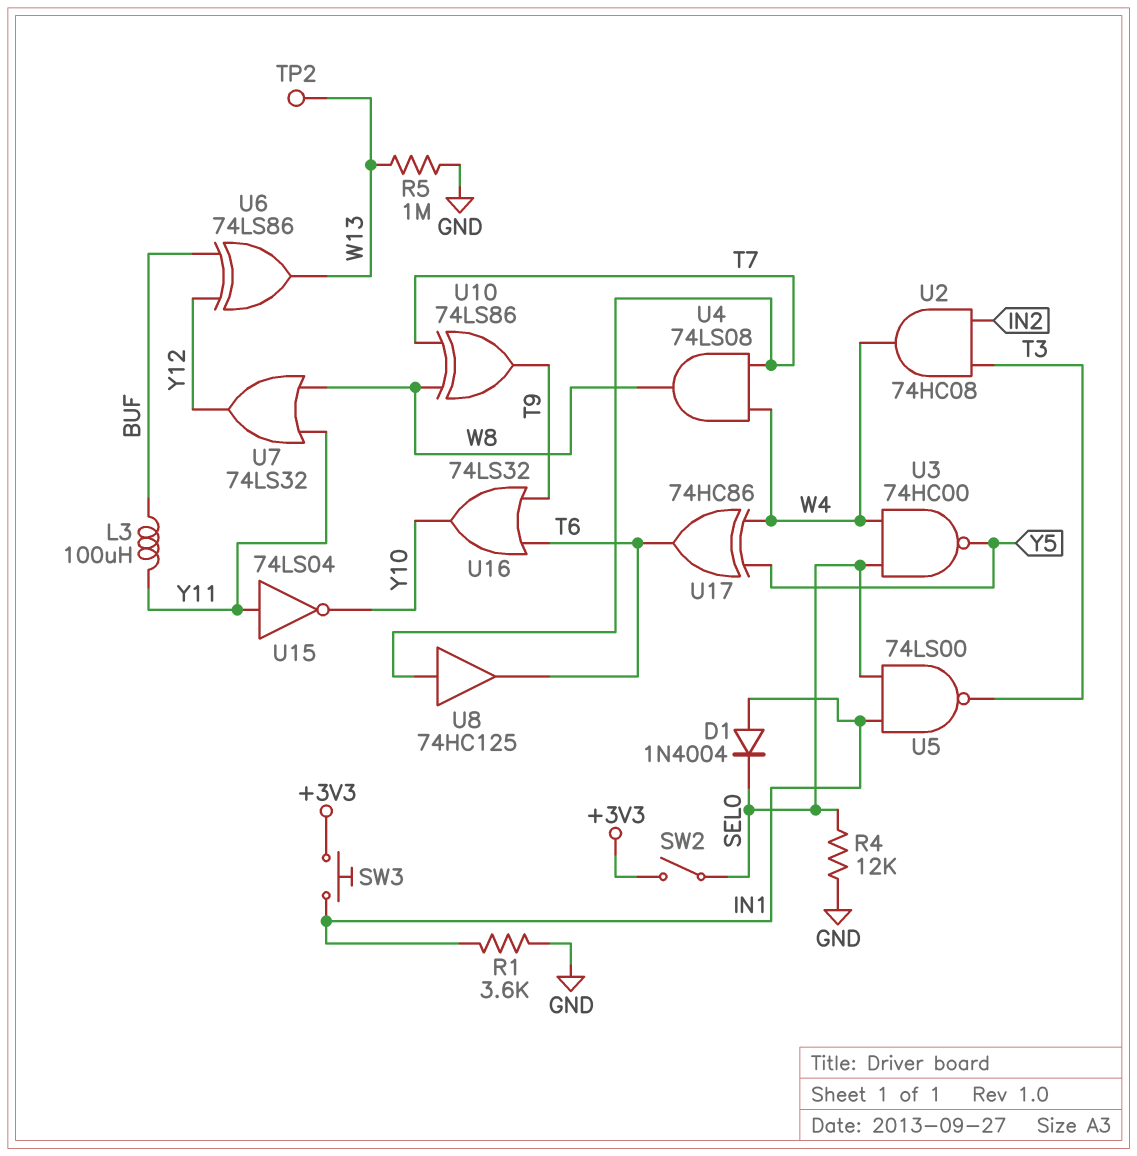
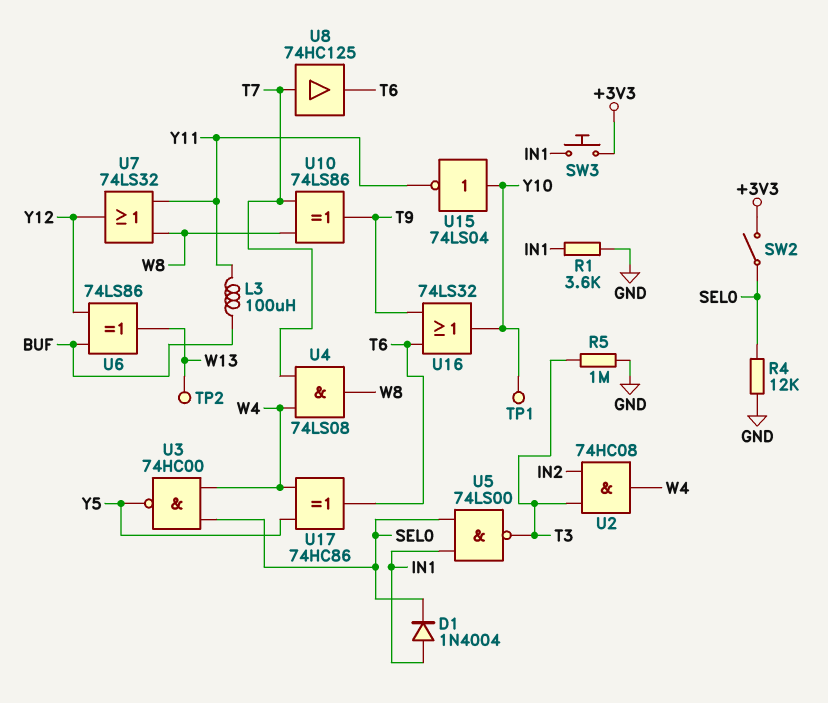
R5: 1M (GND, W13) -> 1M (GND, T3)
TP1: none -> test point (Y10)
U15: NOT 74LS04 (in Y11, out Y10) -> NOT 74LS04 (in Y10, out Y11)

